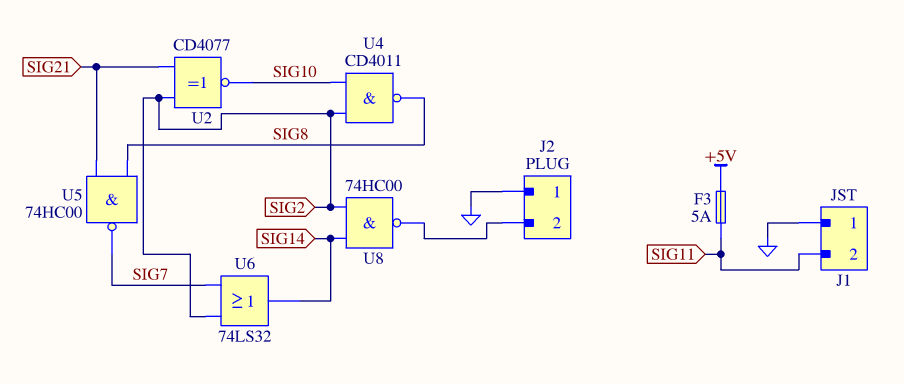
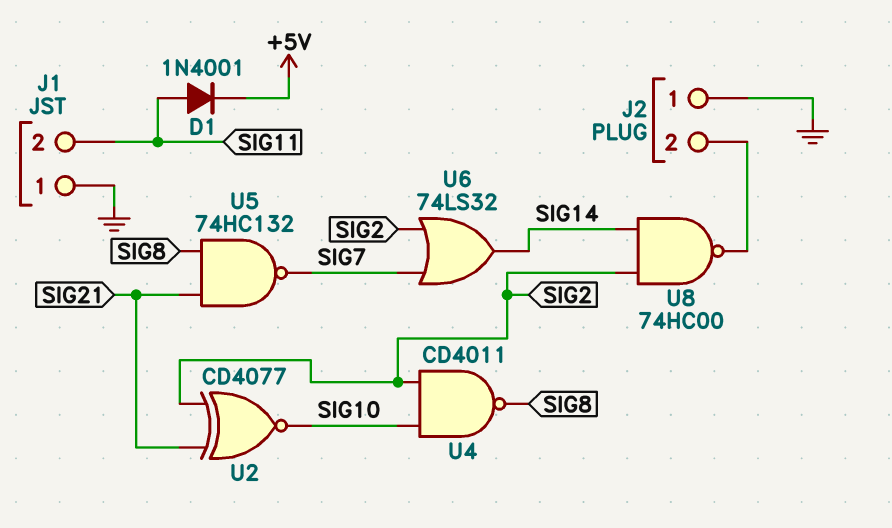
D1: none -> diode 1N4001 (A SIG11, K +5V)
F3: 5A (+5V, SIG11) -> none
U5: NAND 74HC00 (in SIG8, in SIG21, out SIG7) -> NAND 74HC132 (in SIG8, in SIG21, out SIG7)

